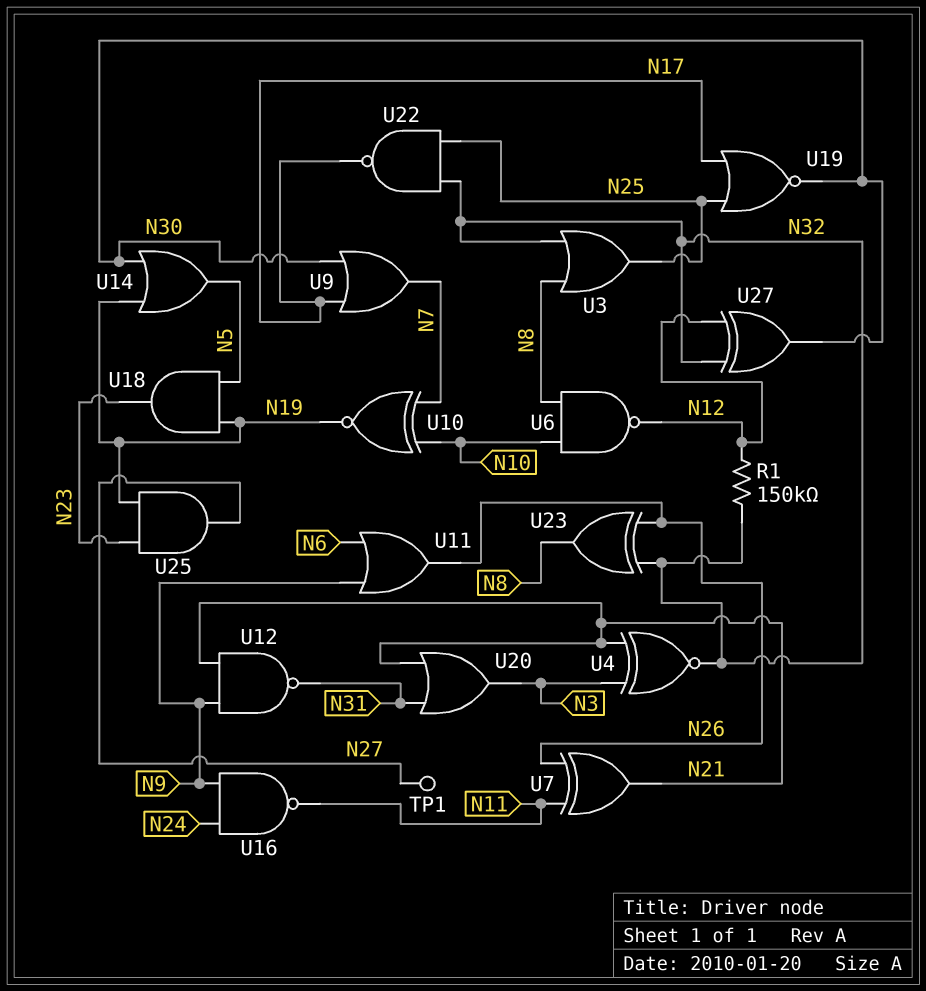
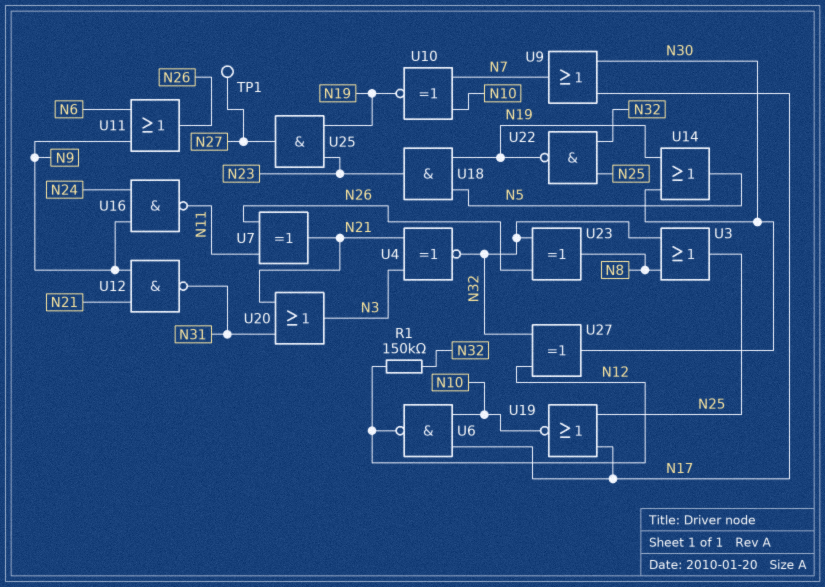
U6: NAND (in N8, in N10, out N12) -> NAND (in N10, in N17, out N12)
U19: NOR (in N17, in N25, out N30) -> NOR (in N17, in N25, out N10)
U22: NAND (in N25, in N32, out N17) -> NAND (in N25, in N32, out N19)

